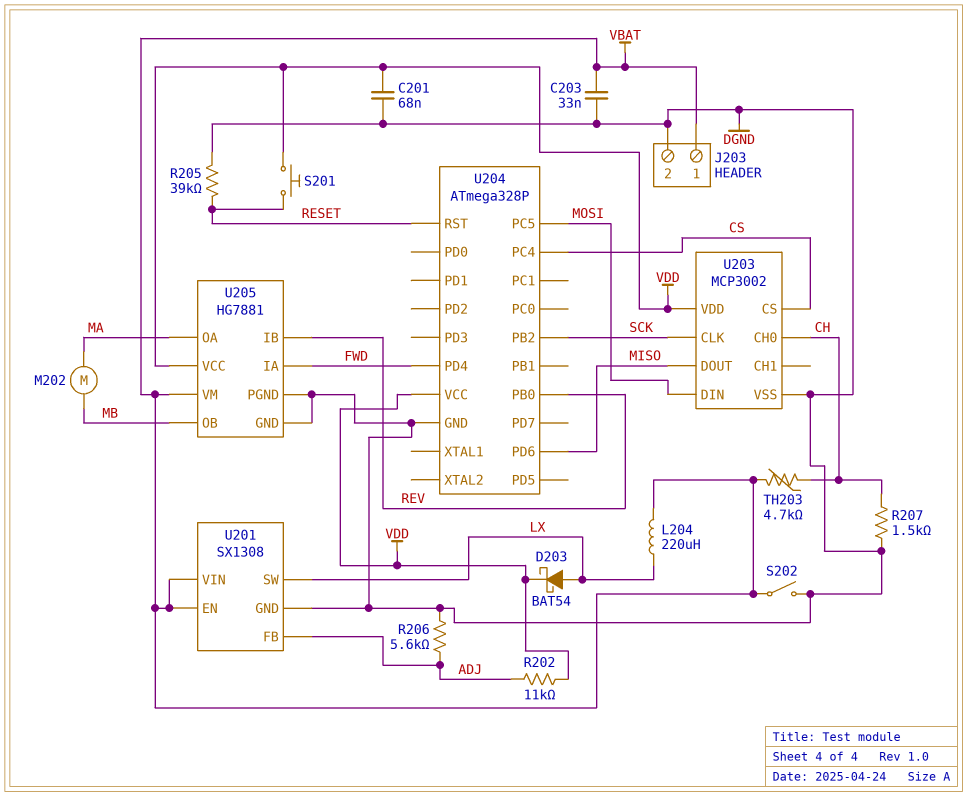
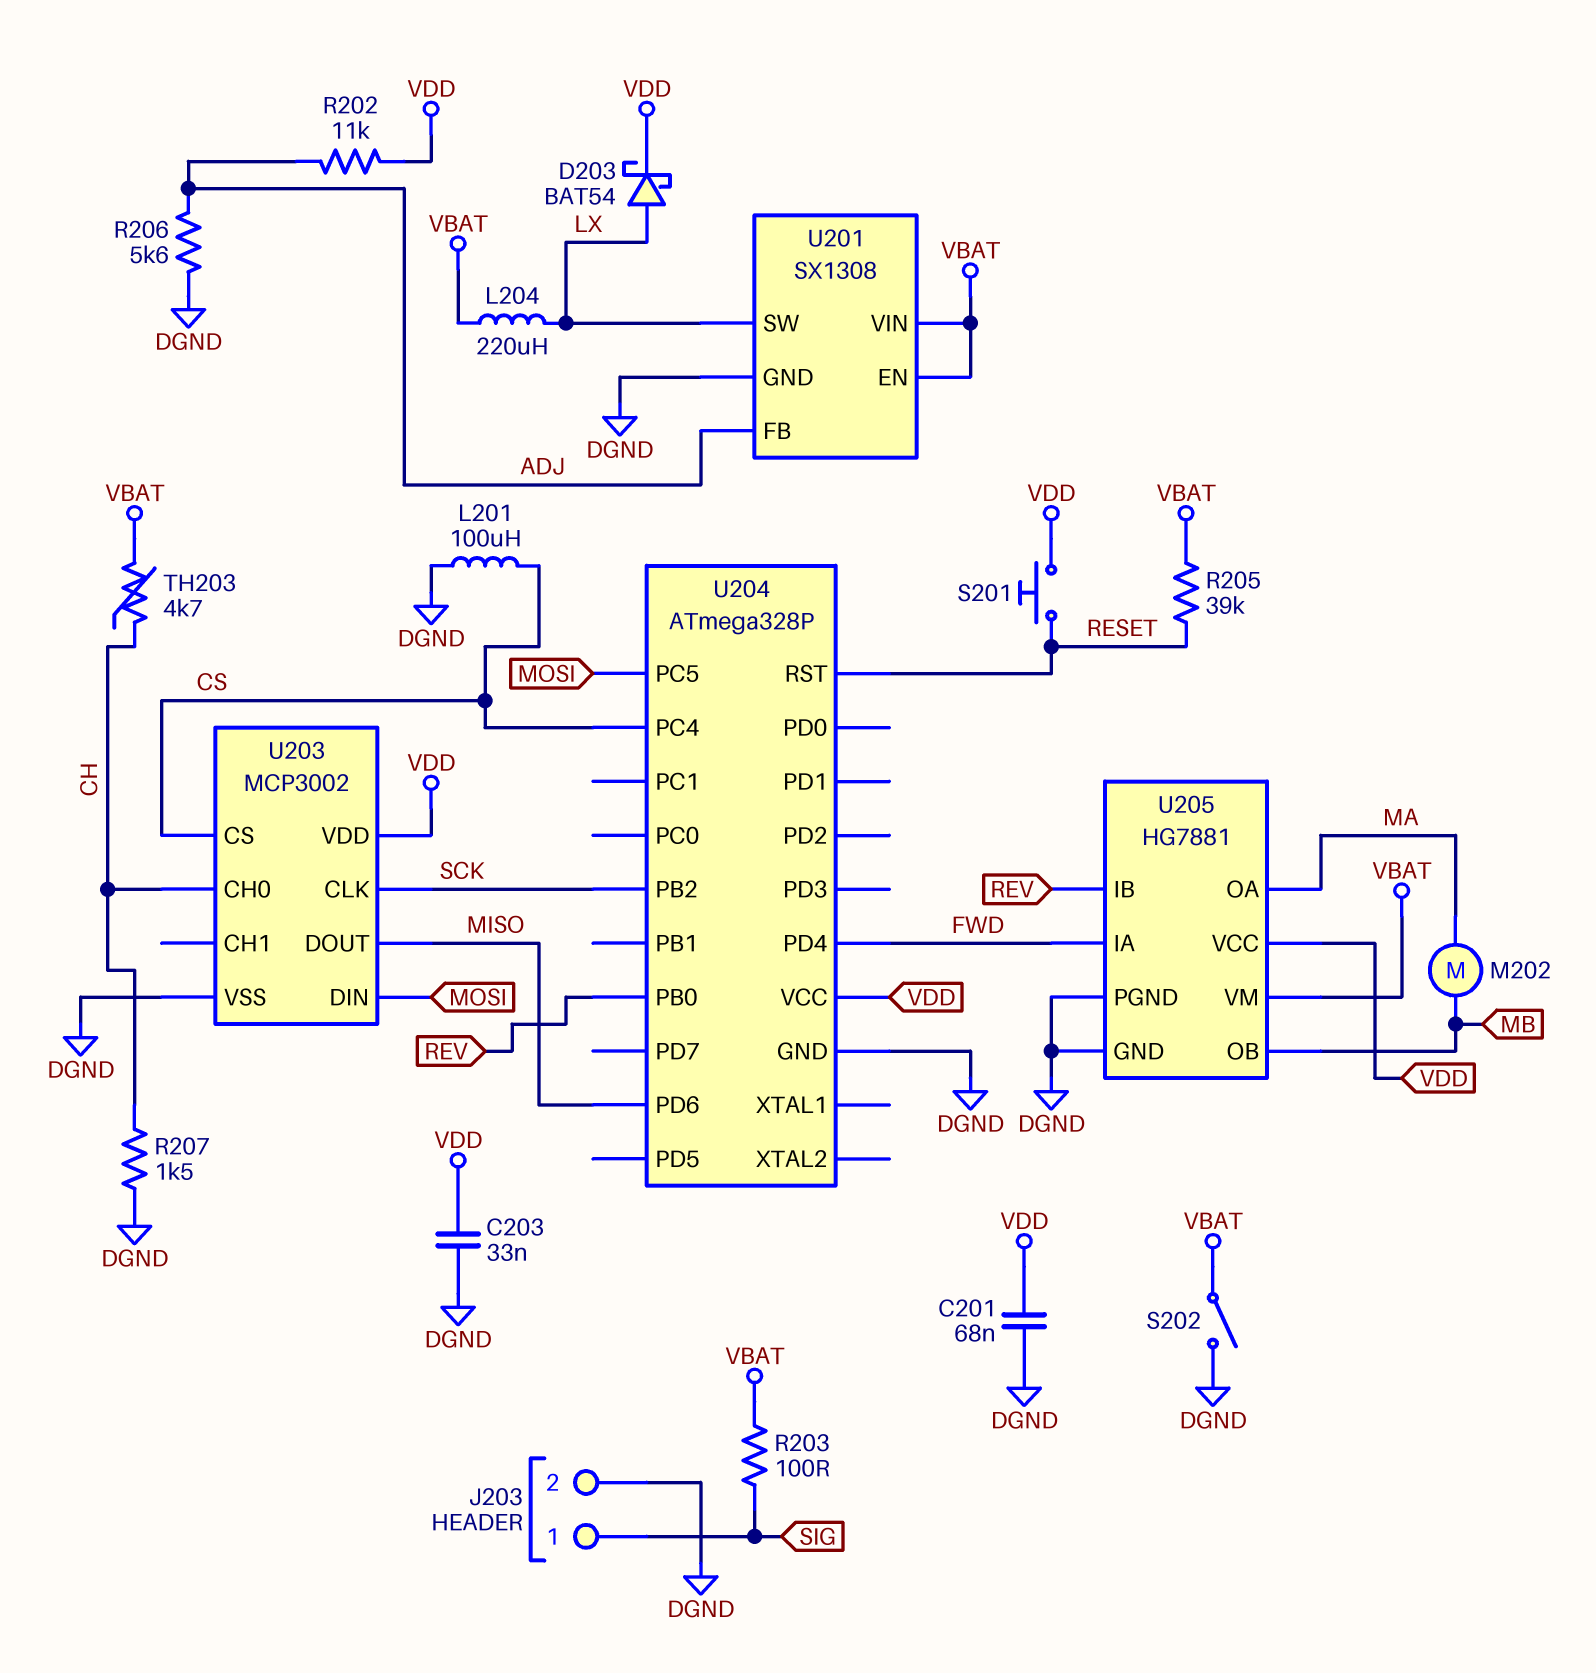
C203: 33nF (DGND, VBAT) -> 33nF (DGND, VDD)
J203 pin 1: VBAT -> SIG
L201: none -> 100uH (CS, DGND)
R203: none -> 100 (SIG, VBAT)
R205: 39k (DGND, RESET) -> 39k (RESET, VBAT)

